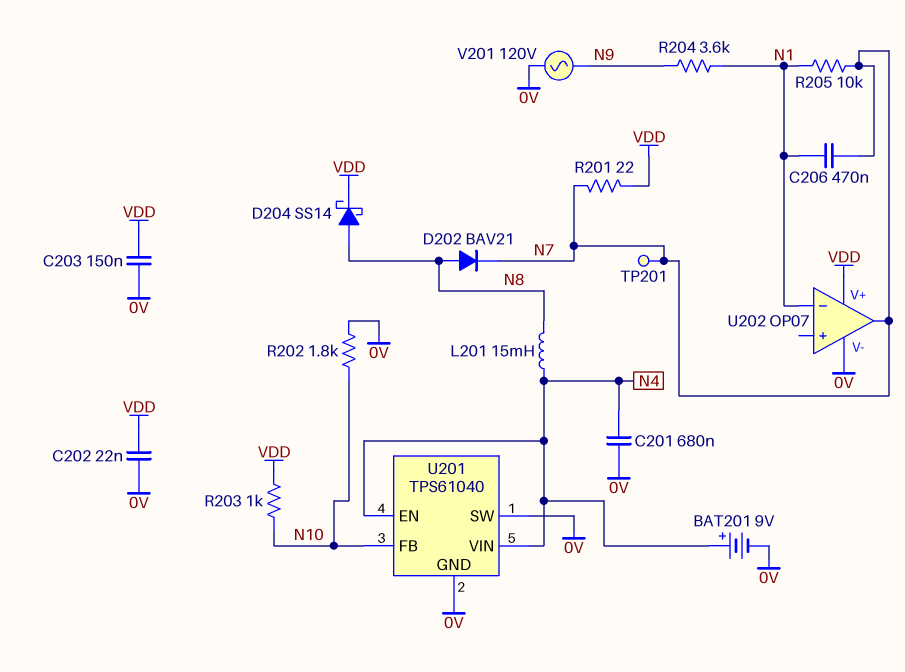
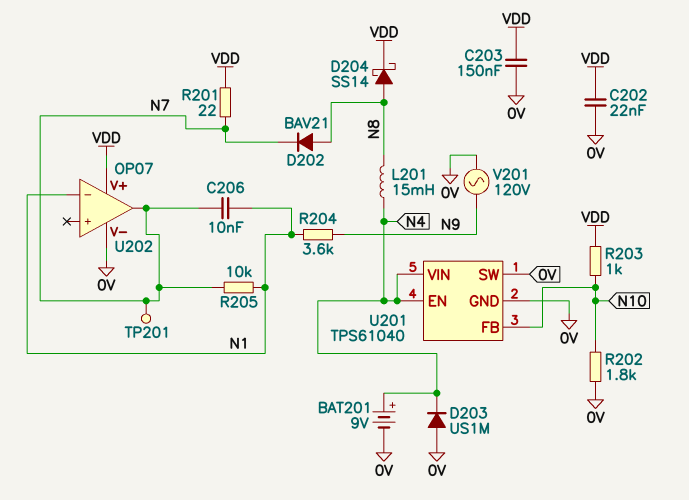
C201: 680nF (0V, N4) -> none
C206: 470nF (N1, N7) -> 10nF (N1, N7)
D203: none -> diode US1M (A 0V, K N4)

